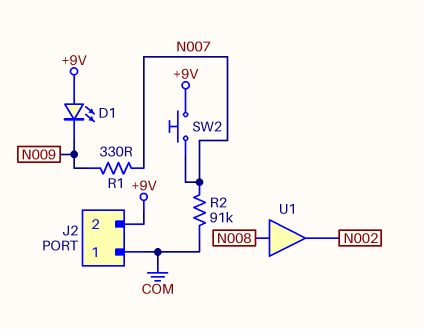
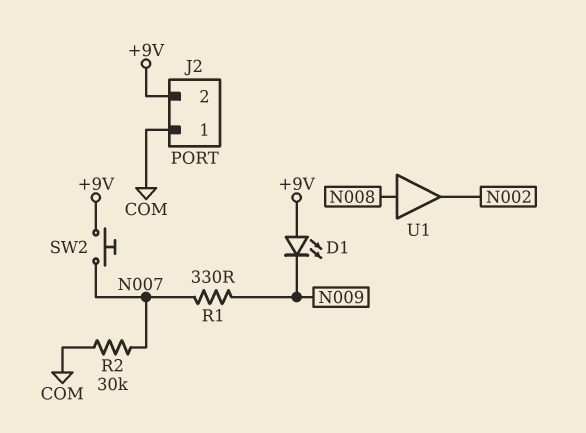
R2: 91k (COM, N007) -> 30k (COM, N007)

